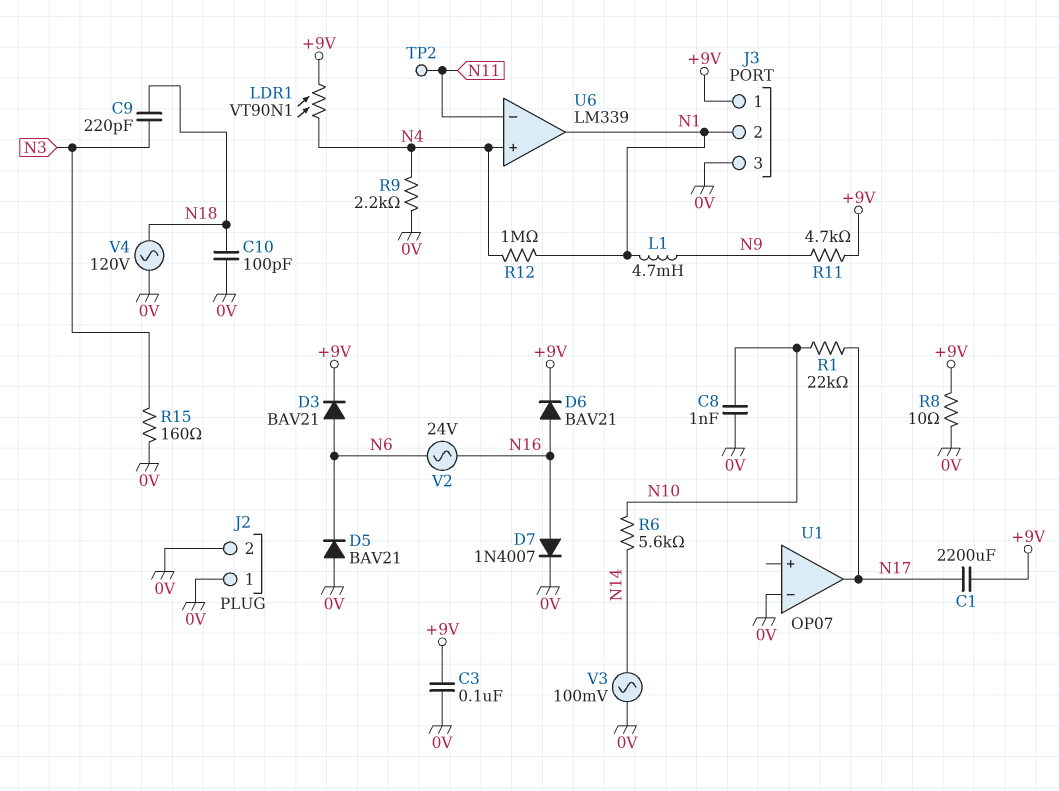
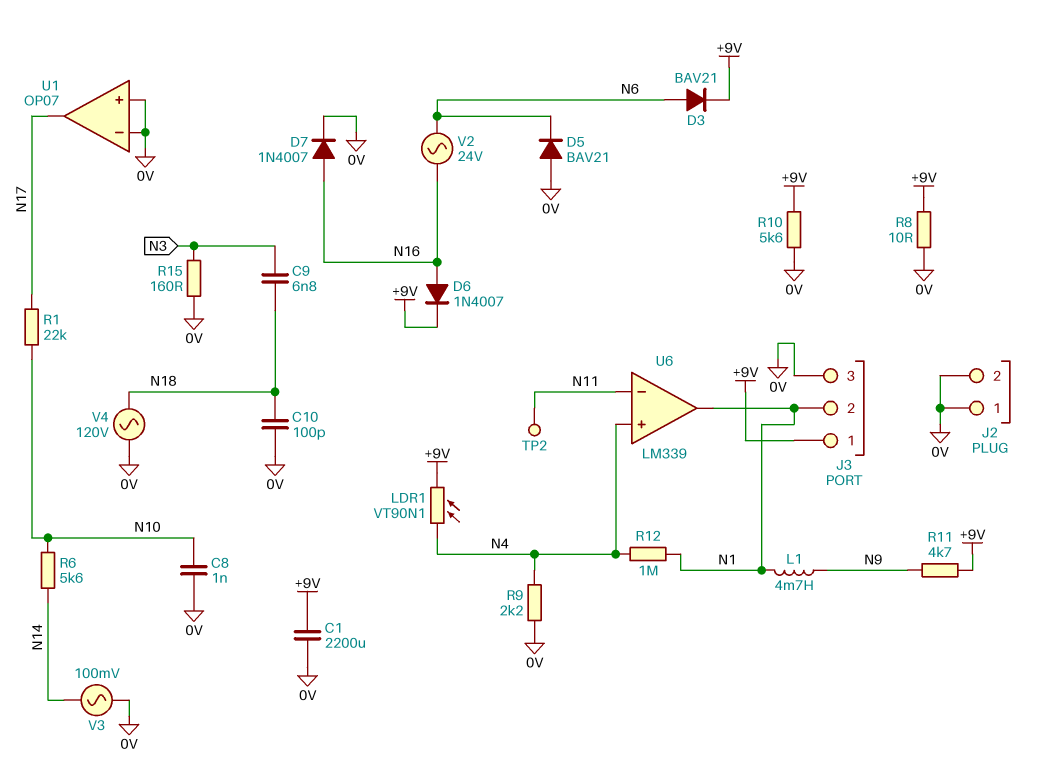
C1: 2200uF (+9V, N17) -> 2200uF (+9V, 0V)
C3: 100nF (+9V, 0V) -> none
C9: 220pF (N3, N18) -> 6.8nF (N3, N18)
D6: diode BAV21 (A N16, K +9V) -> diode 1N4007 (A N16, K +9V)
R10: none -> 5.6k (+9V, 0V)
U1 pin in+: none -> 0V

